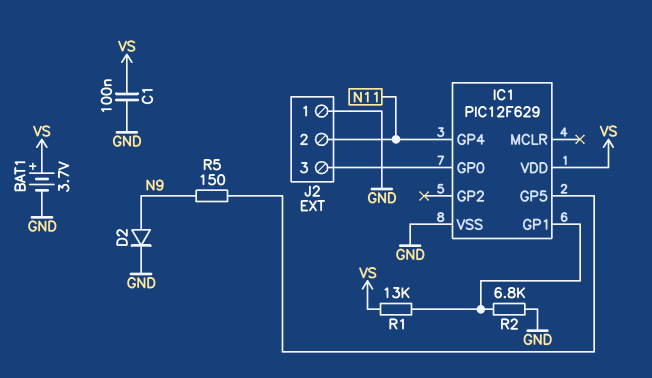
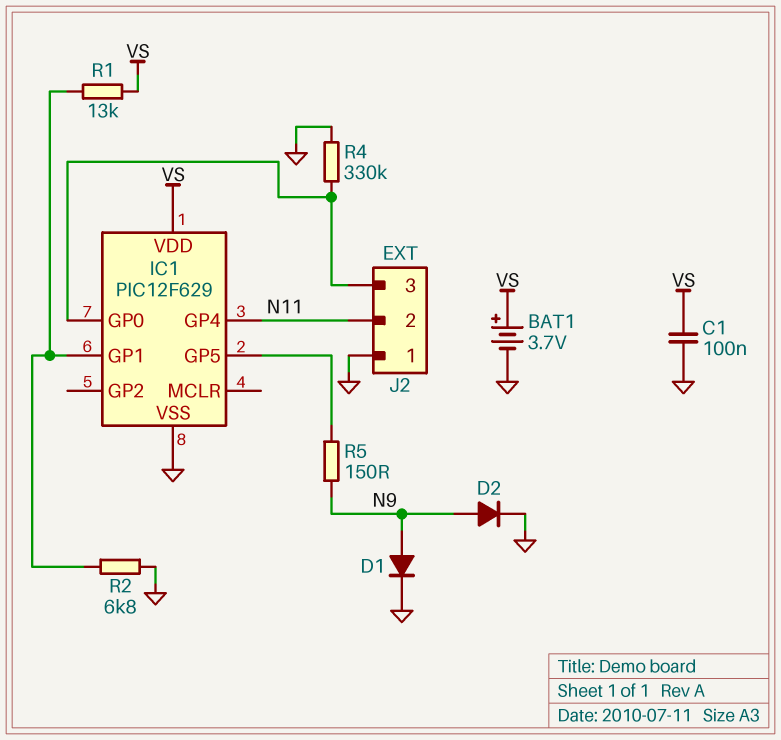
D1: none -> diode (A N9, K GND)
R4: none -> 330k (GND, IC1/GP0)

